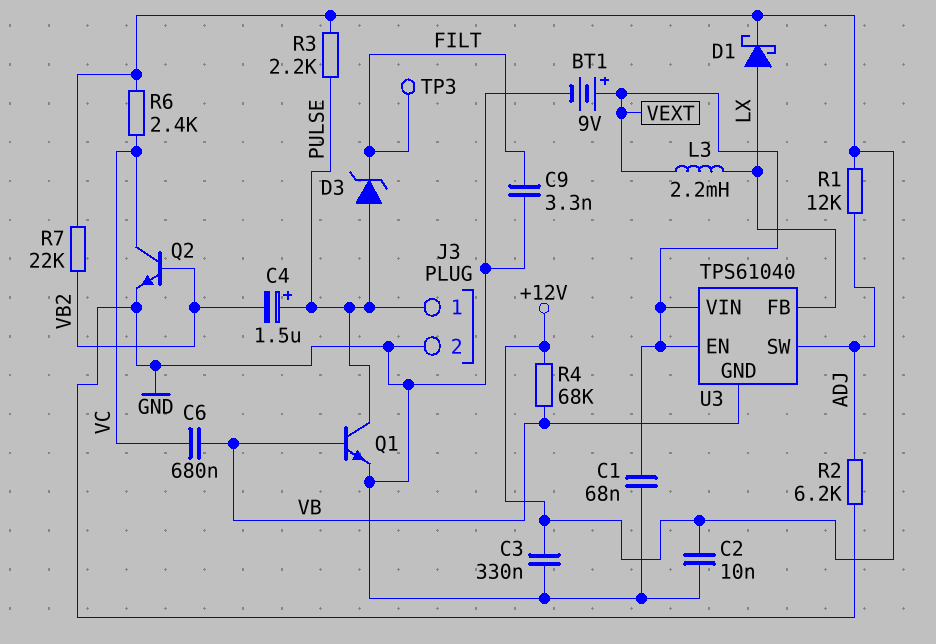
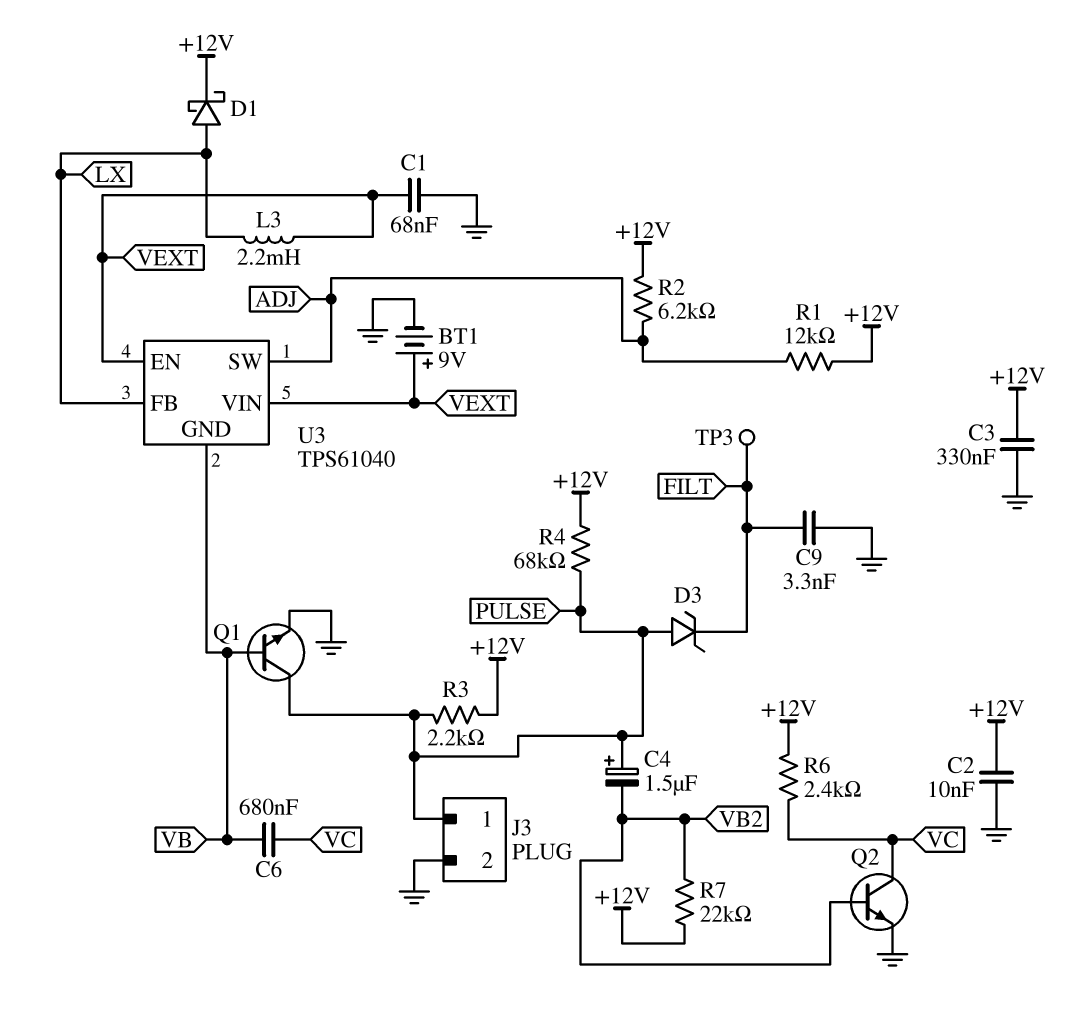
R2: 6.2k (ADJ, GND) -> 6.2k (+12V, ADJ)
R4: 68k (+12V, VB) -> 68k (+12V, PULSE)

